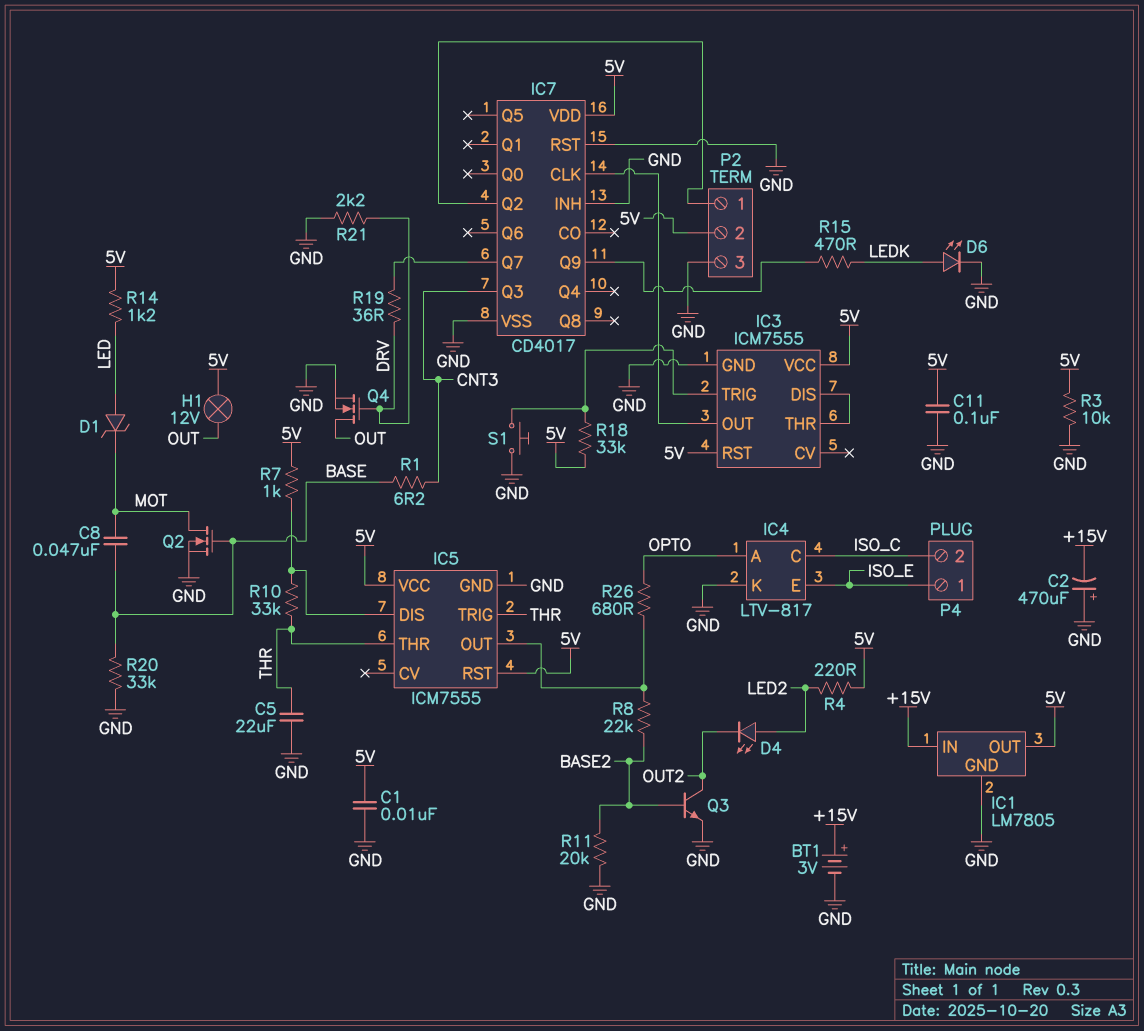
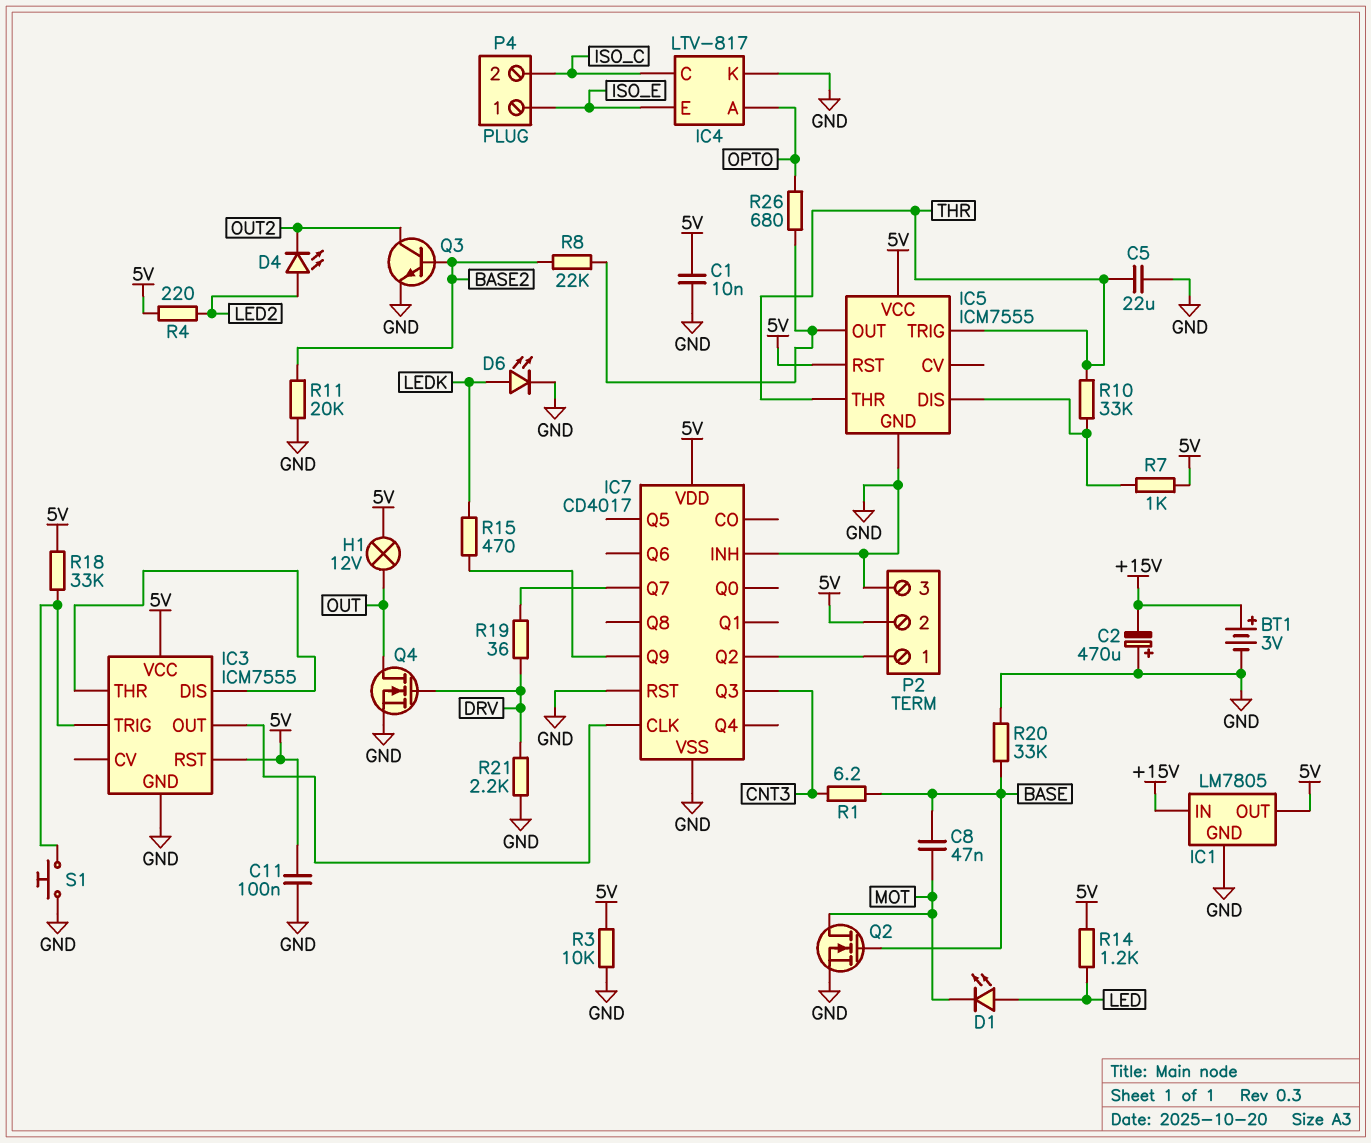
D1: zener (A LED, K MOT) -> LED (A LED, K MOT)

